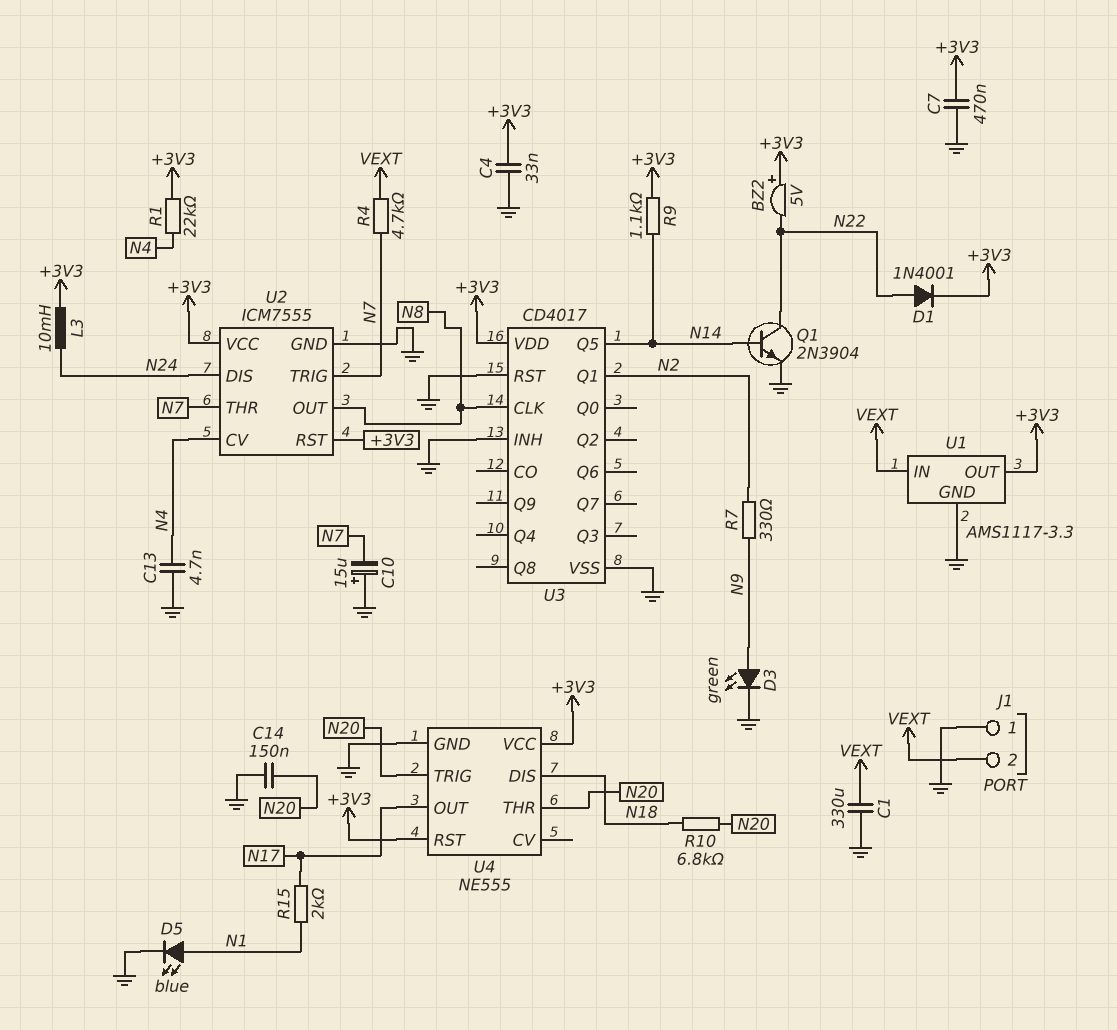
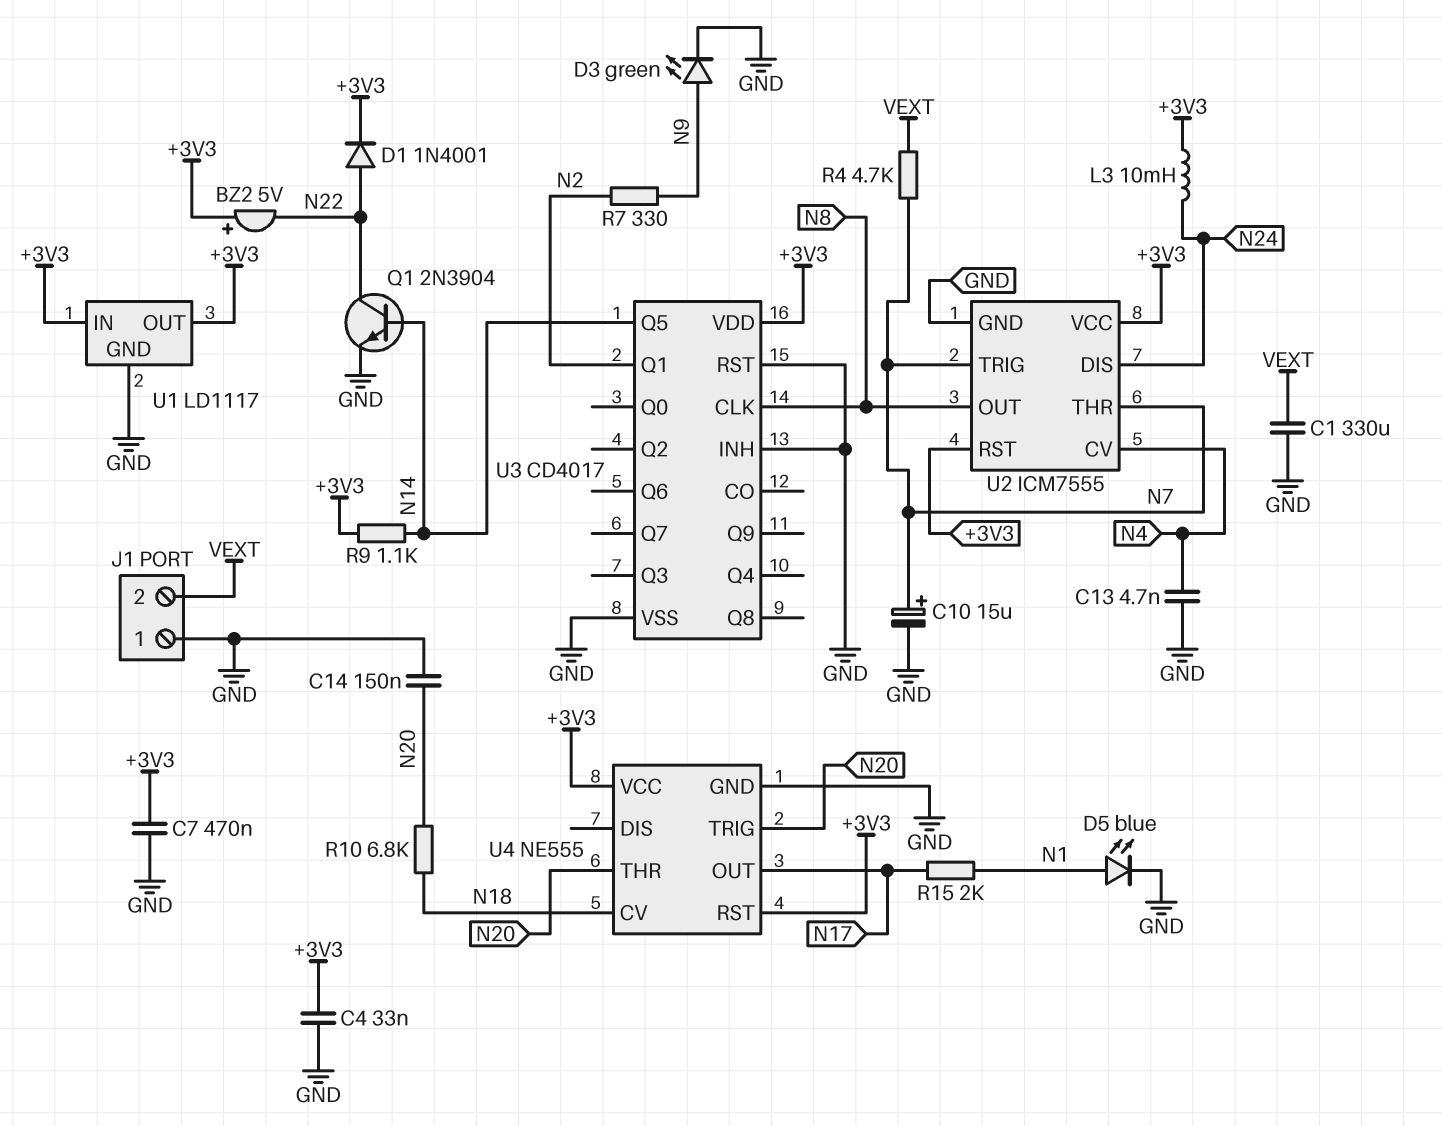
C10: 15uF (plus GND, minus N7) -> 15uF (plus N7, minus GND)
R1: 22k (+3V3, N4) -> none
U1: AMS1117-3.3 -> LD1117
U1 pin IN: VEXT -> +3V3
U4 pin CV: none -> N18
U4 pin DIS: N18 -> none

